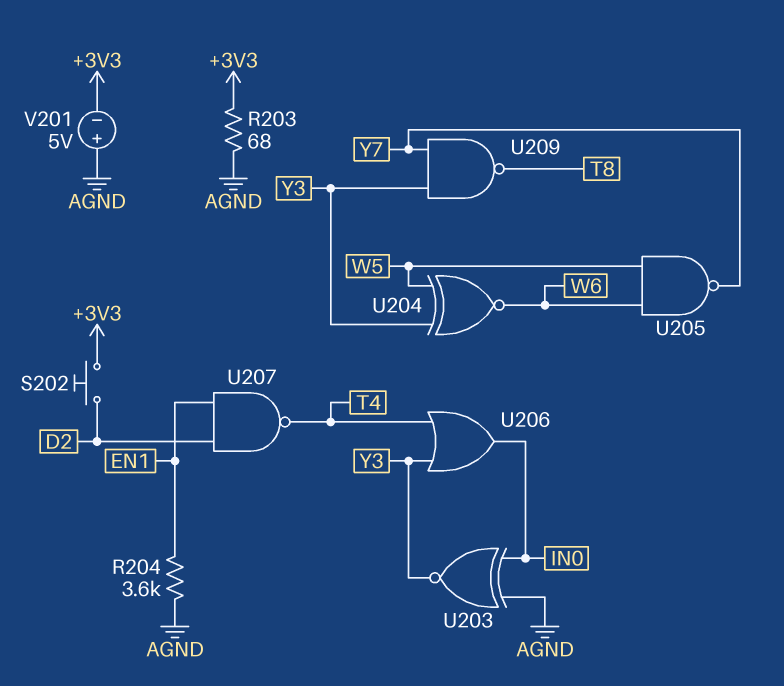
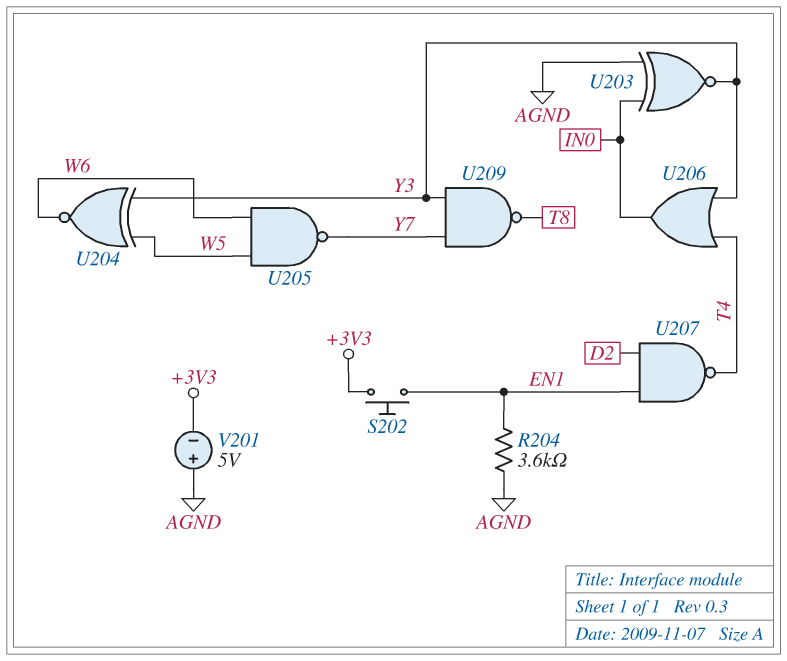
R203: 68 (+3V3, AGND) -> none
S202: button (+3V3, D2) -> button (+3V3, EN1)

